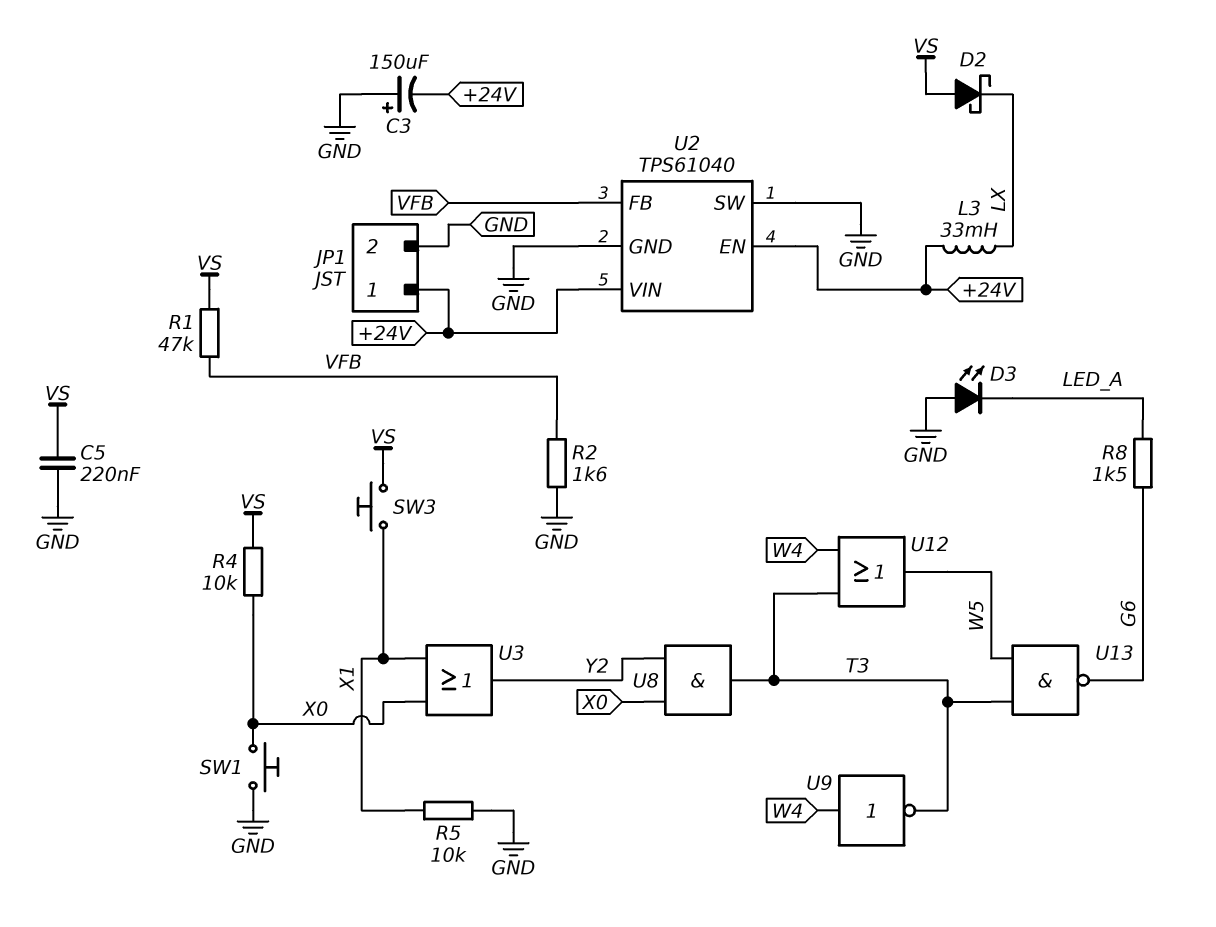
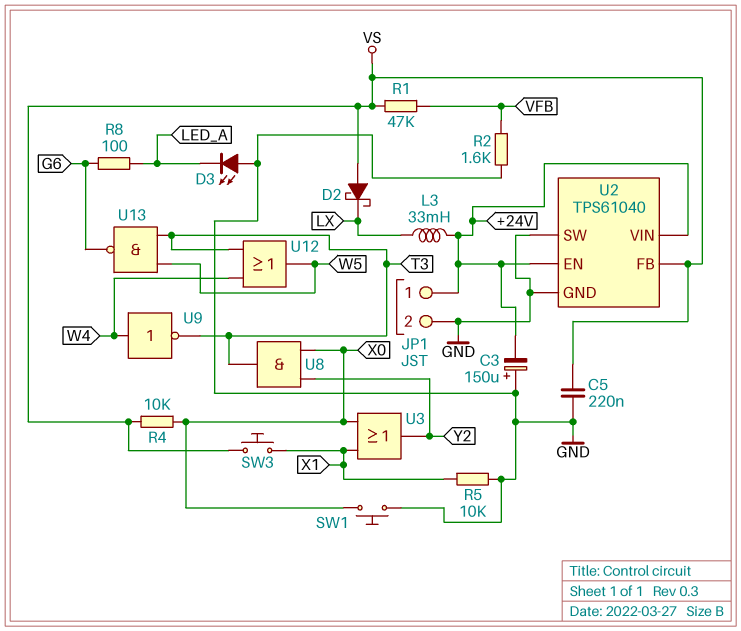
R8: 1.5k (G6, LED_A) -> 100 (G6, LED_A)
U2 pin FB: VFB -> VS

